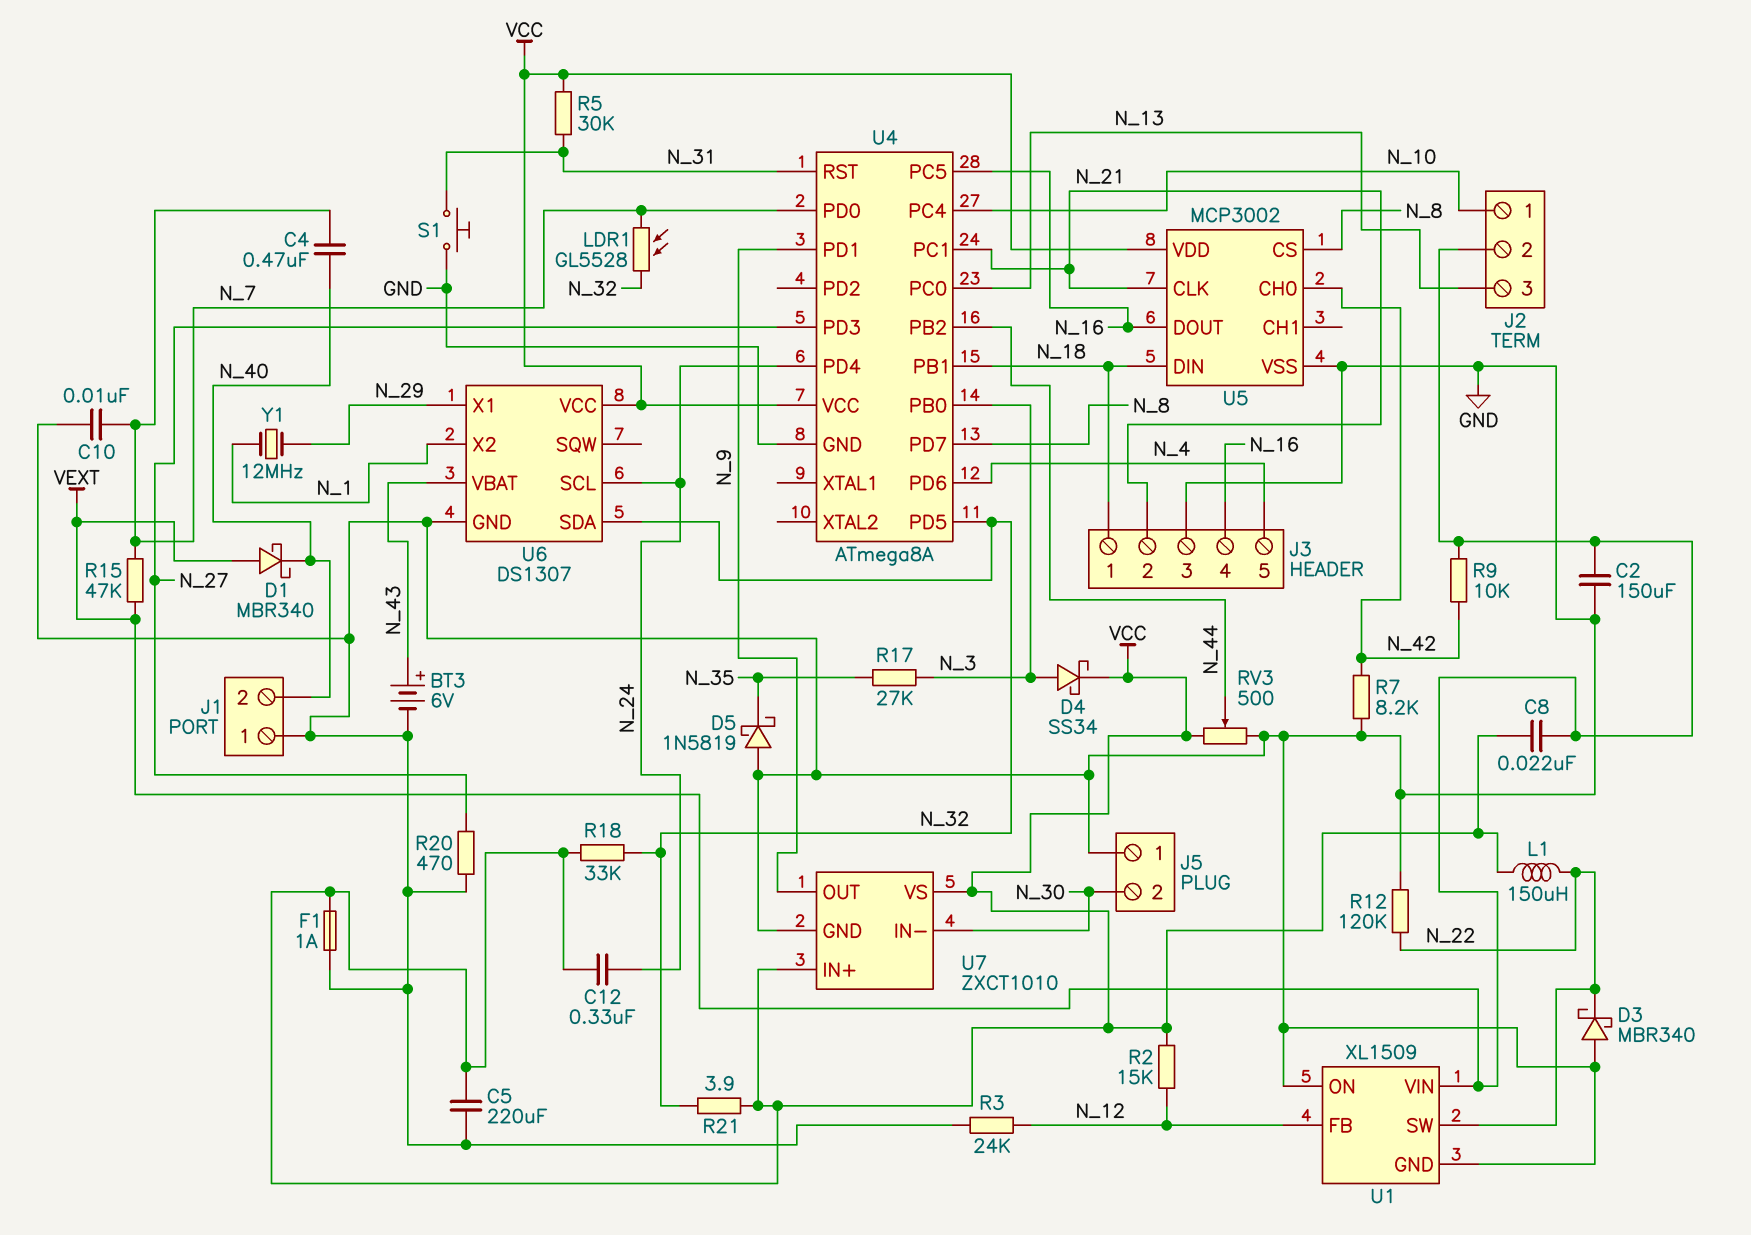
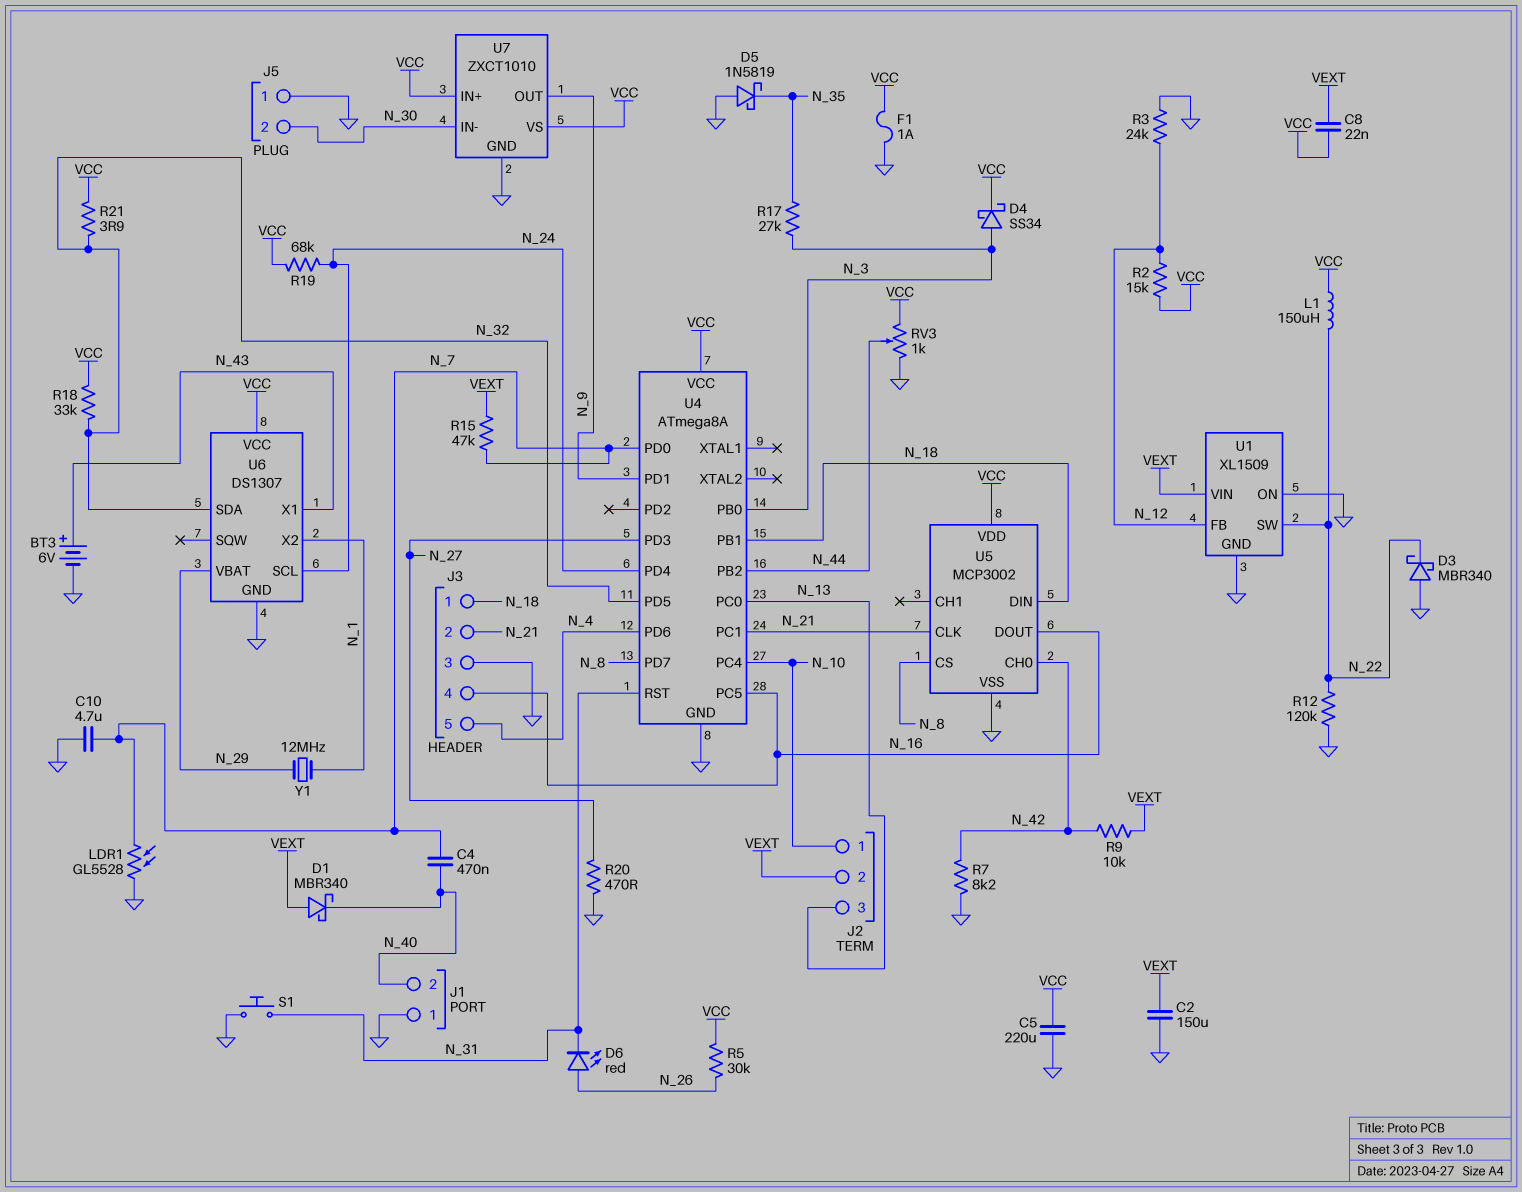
C10: 10nF (GND, N_7) -> 4.7uF (GND, N_7)
C12: 330nF (N_24, VCC) -> none
D6: none -> LED red (A N_26, K N_31)
LDR1: GL5528 (N_7, N_32) -> GL5528 (GND, N_7)
R5: 30k (N_31, VCC) -> 30k (N_26, VCC)
R19: none -> 68k (N_24, VCC)
RV3: 500 (GND, VCC, wiper N_44) -> 1k (GND, VCC, wiper N_44)
U6 pin VBAT: N_43 -> N_29
U6 pin X1: N_29 -> N_43

